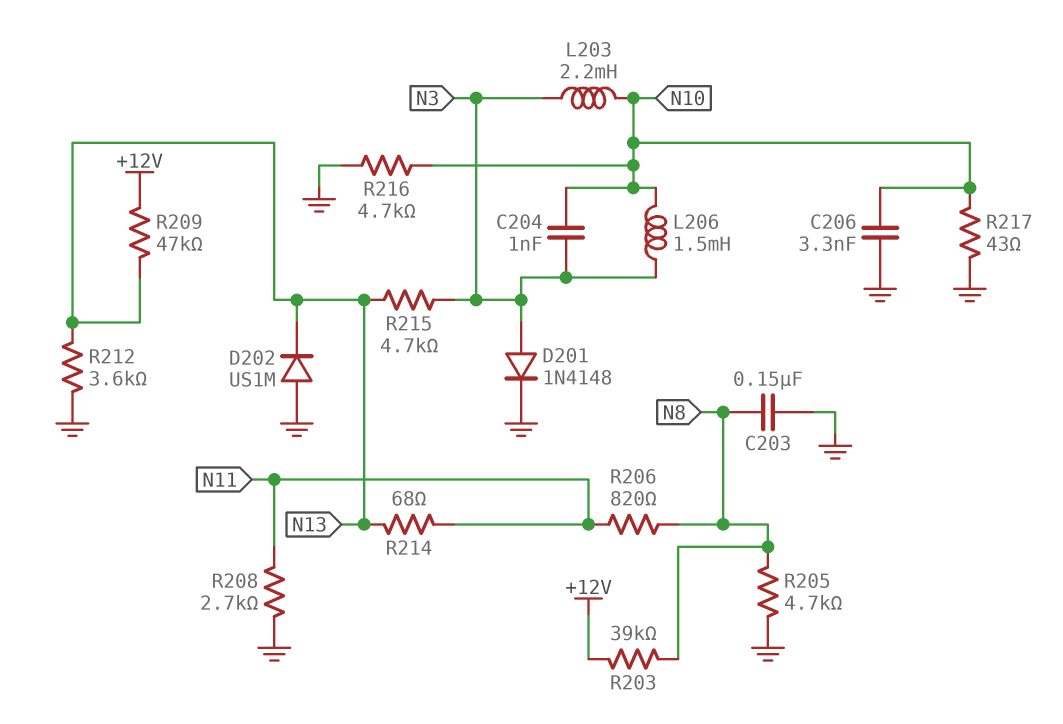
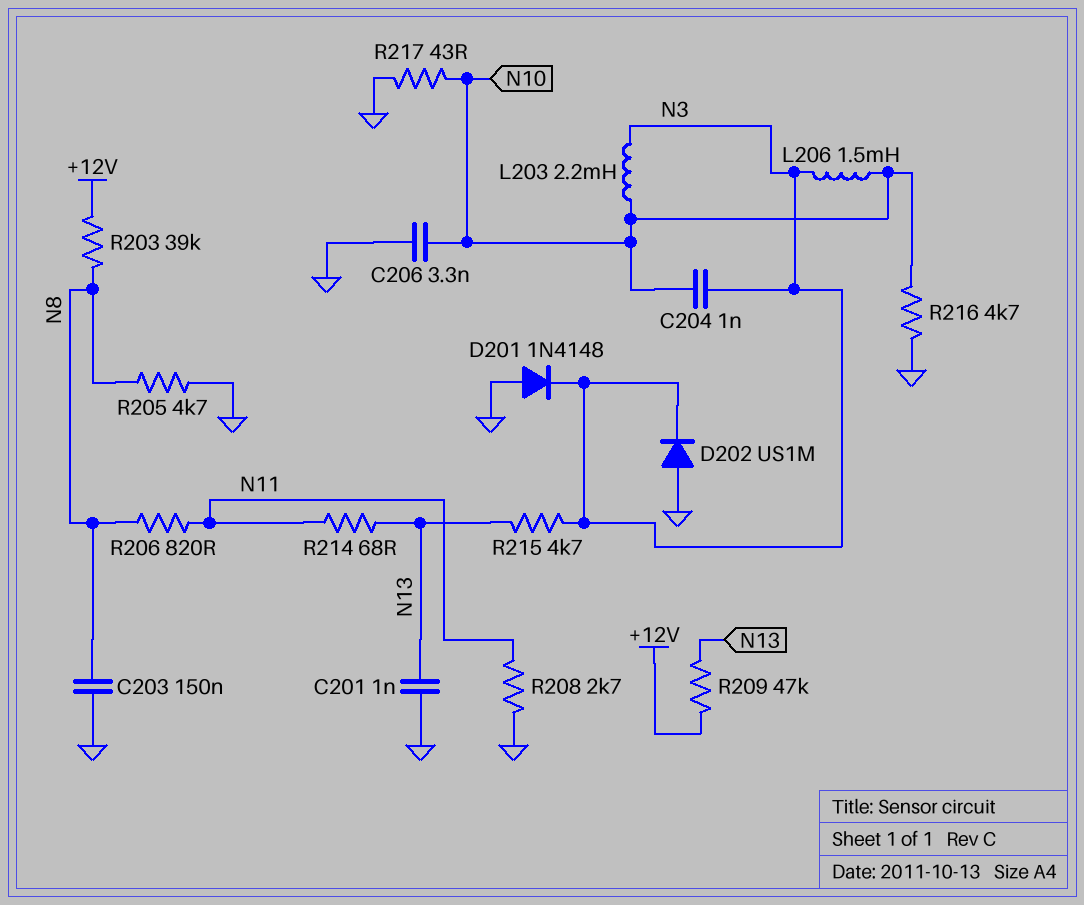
C201: none -> 1nF (GND, N13)
D201: diode 1N4148 (A N3, K GND) -> diode 1N4148 (A GND, K N3)
D202: diode US1M (A GND, K N13) -> diode US1M (A GND, K N3)
R212: 3.6k (GND, N13) -> none

